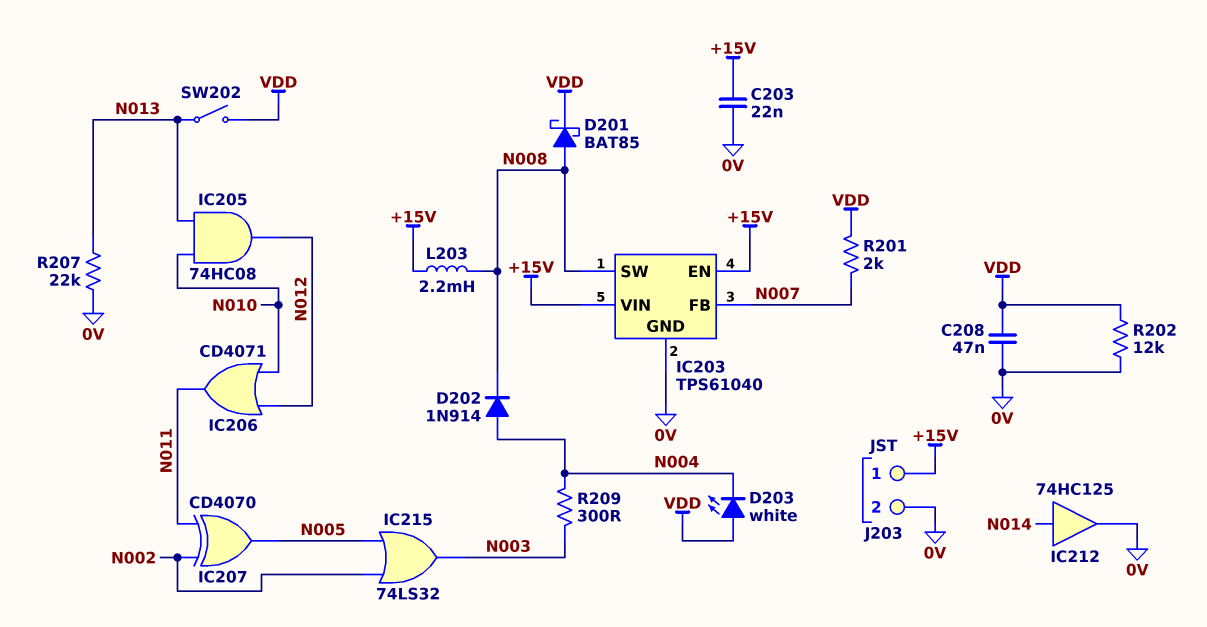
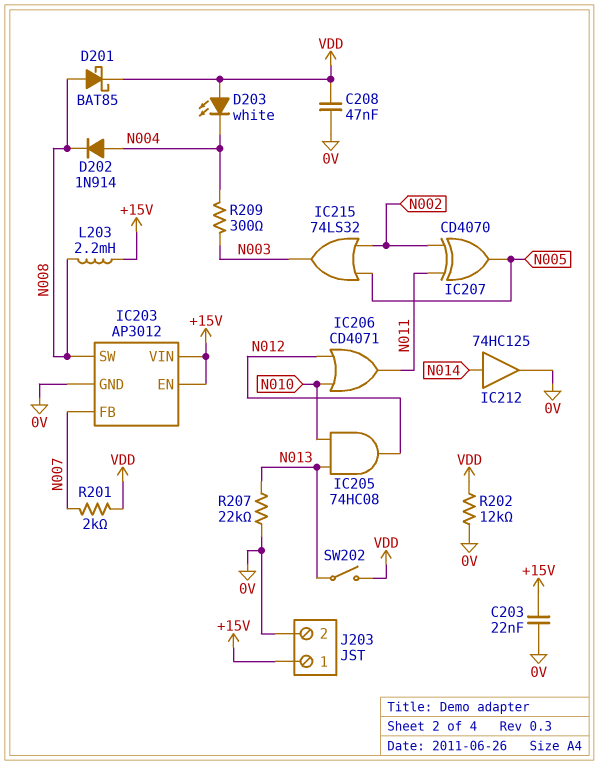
IC203: TPS61040 -> AP3012

